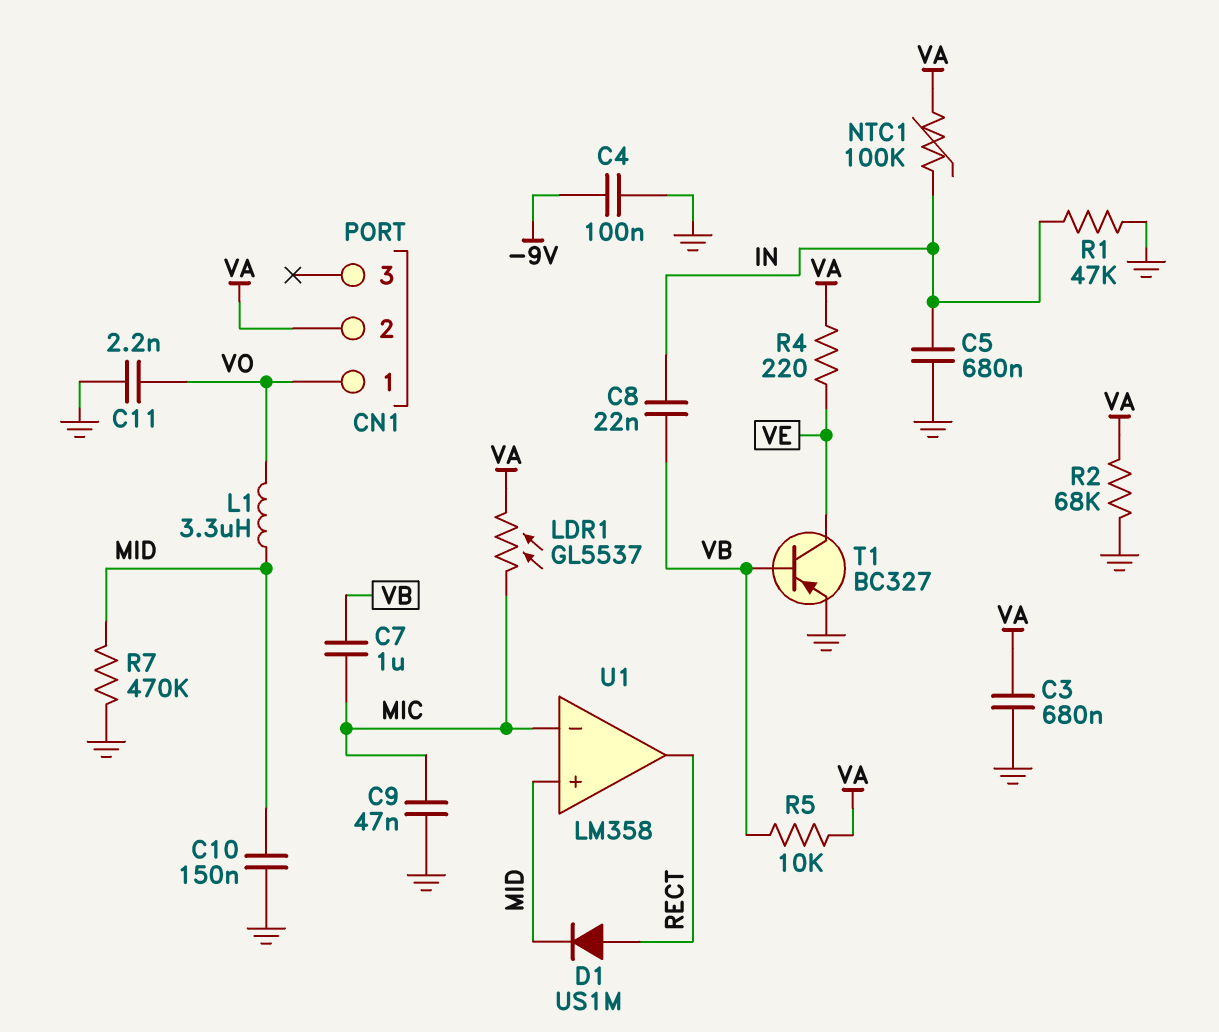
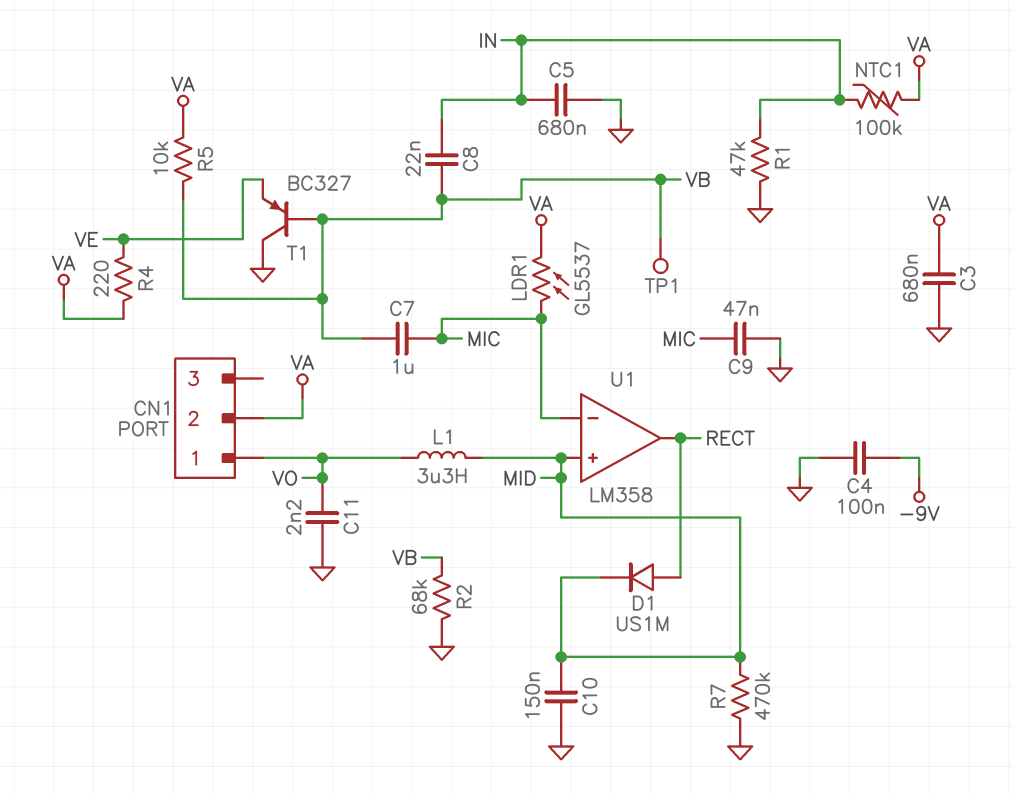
R2: 68k (GND, VA) -> 68k (GND, VB)
T1: PNP BC327 (B VB, C VE, E GND) -> PNP BC327 (B VB, C GND, E VE)
TP1: none -> test point (VB)

